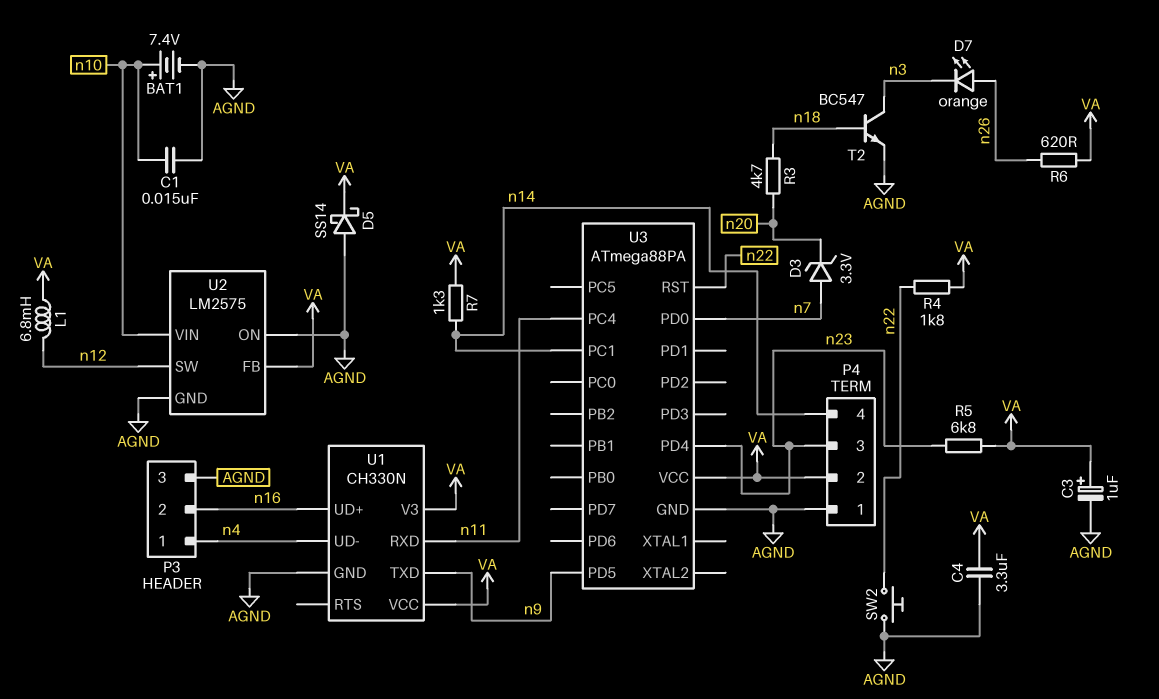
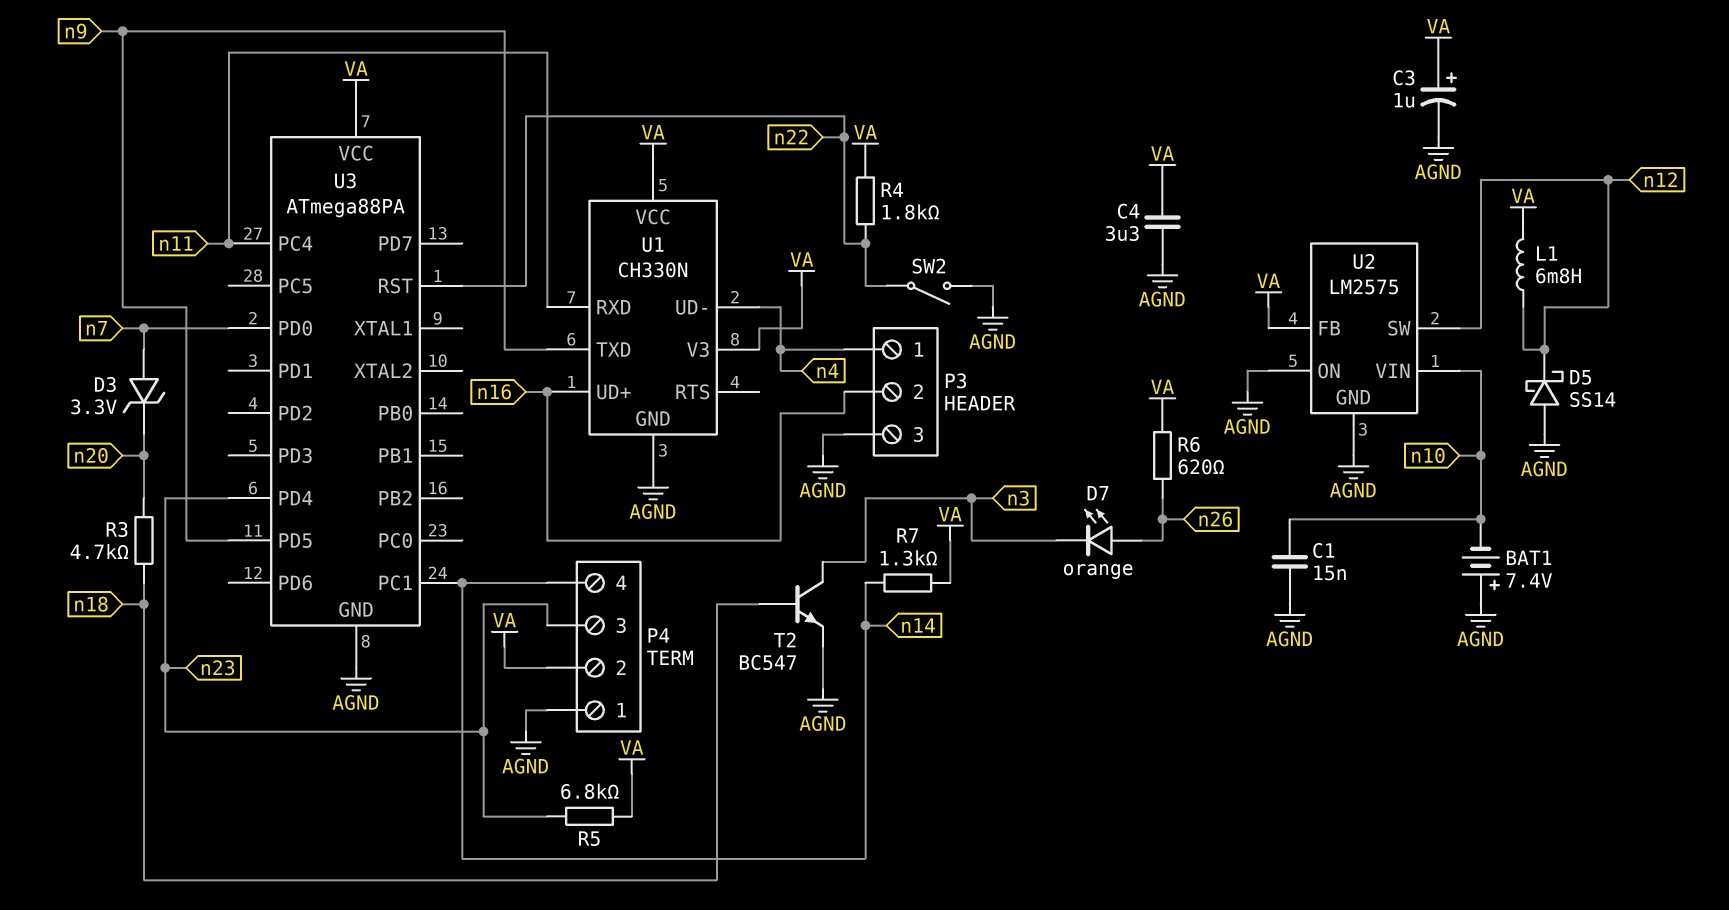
BAT1: 7.4V (plus n10, minus AGND) -> 7.4V (plus AGND, minus n10)
D5: schottky SS14 (A AGND, K VA) -> schottky SS14 (A AGND, K n12)
SW2: button (AGND, n22) -> switch (AGND, n22)

